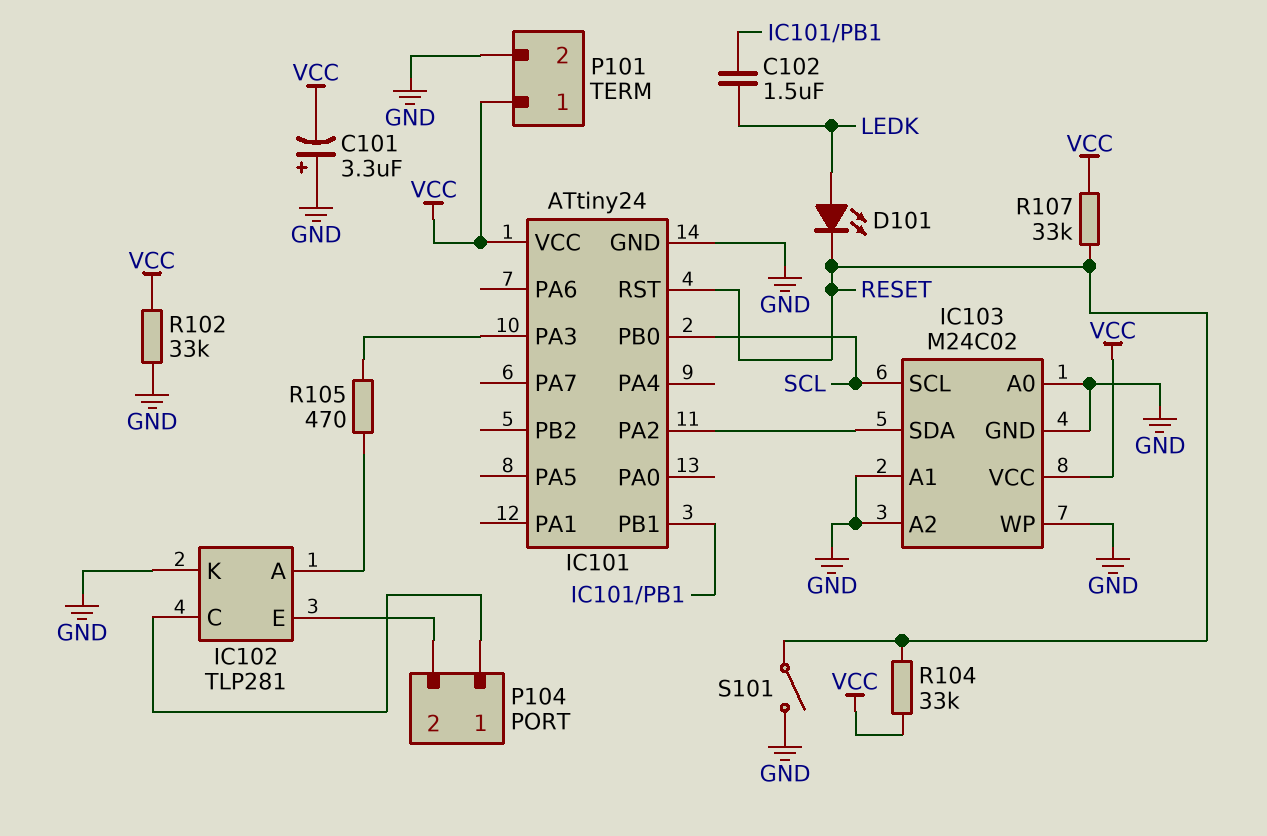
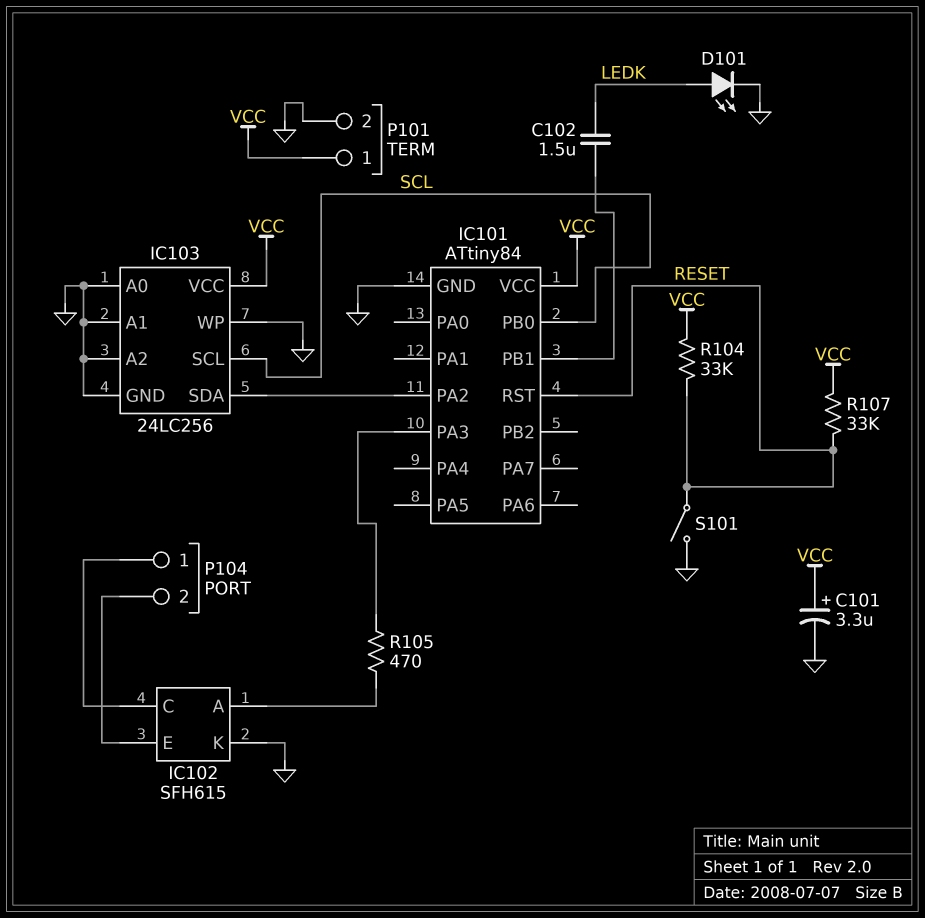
C101: 3.3uF (plus GND, minus VCC) -> 3.3uF (plus VCC, minus GND)
D101: LED (A LEDK, K RESET) -> LED (A LEDK, K GND)
IC101: ATtiny24 -> ATtiny84
IC102: TLP281 -> SFH615
IC103: M24C02 -> 24LC256
R102: 33k (GND, VCC) -> none

